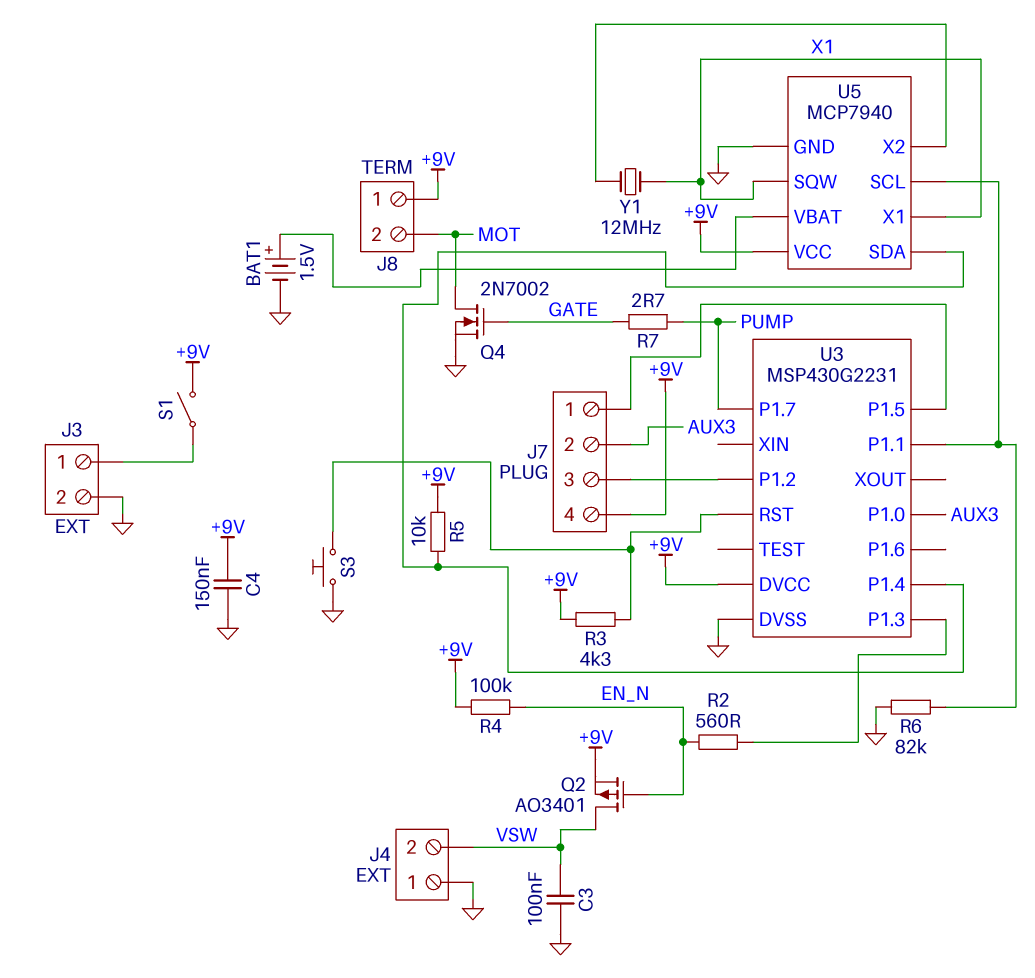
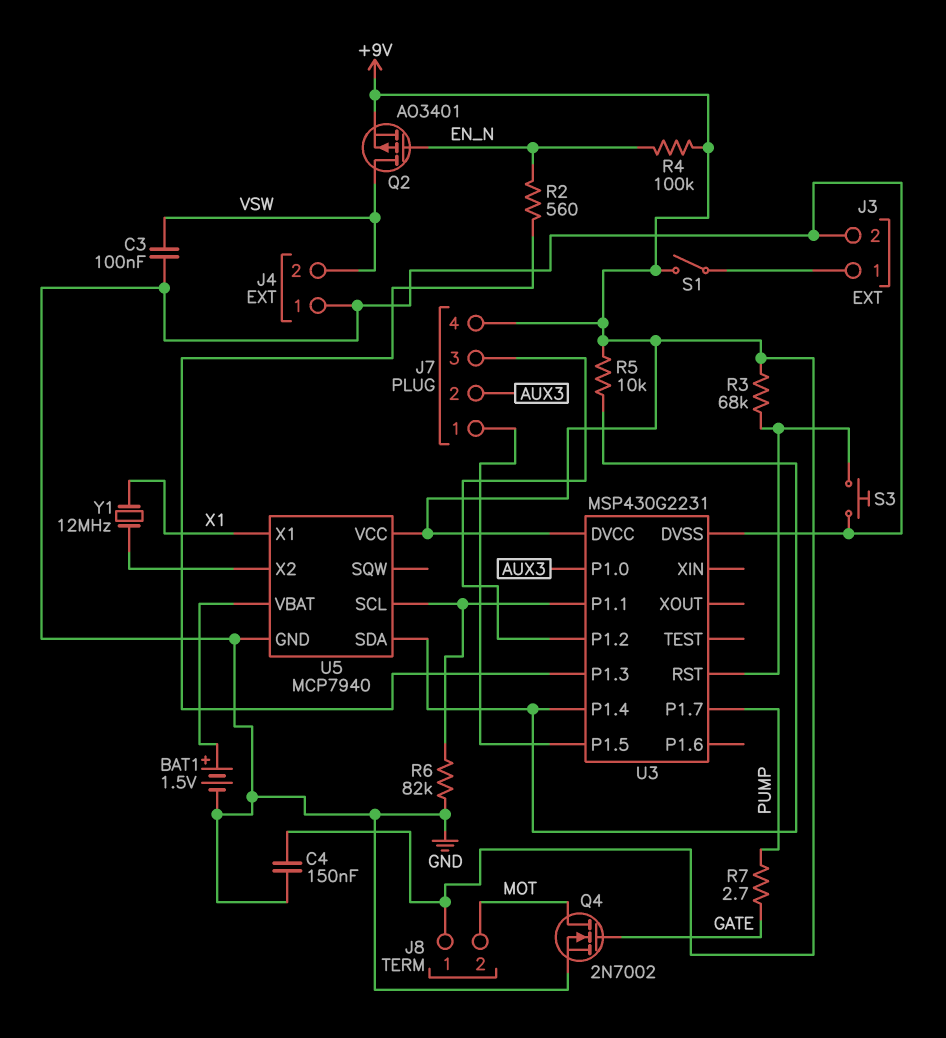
R3: 4.3k (+9V, U3/RST) -> 68k (+9V, U3/RST)
U5 pin SQW: X1 -> none

